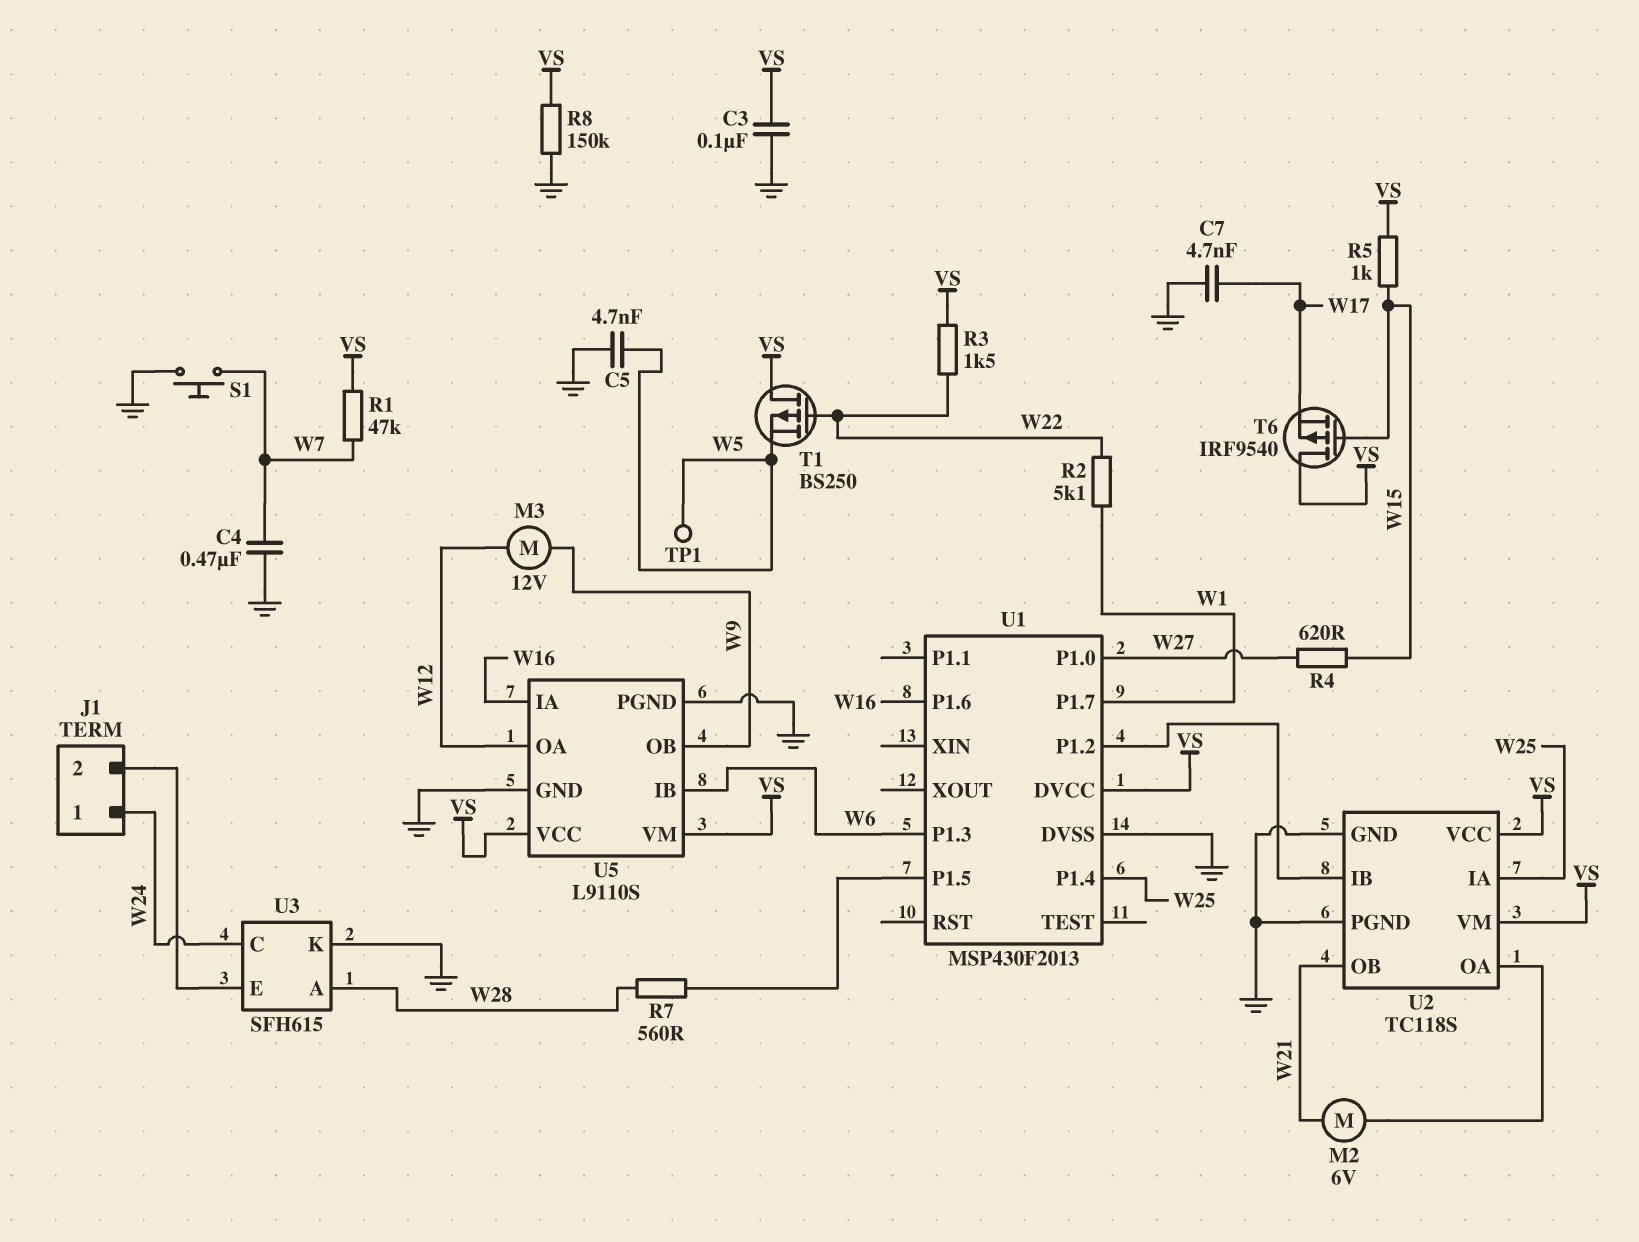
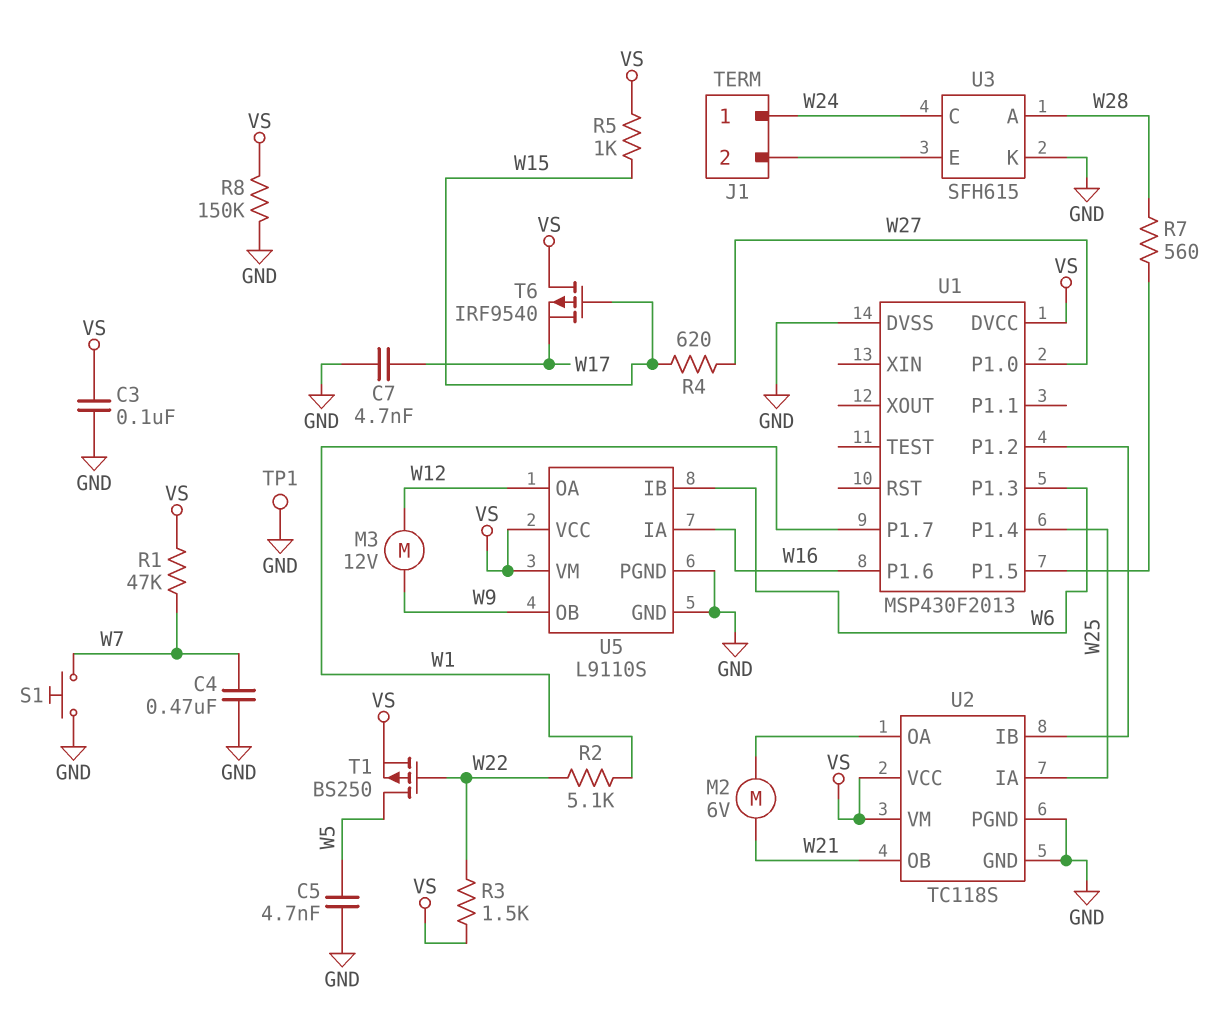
T1: PMOS BS250 (G W22, D VS, S W5) -> PMOS BS250 (G W22, D W5, S VS)
TP1: test point (W5) -> test point (GND)

